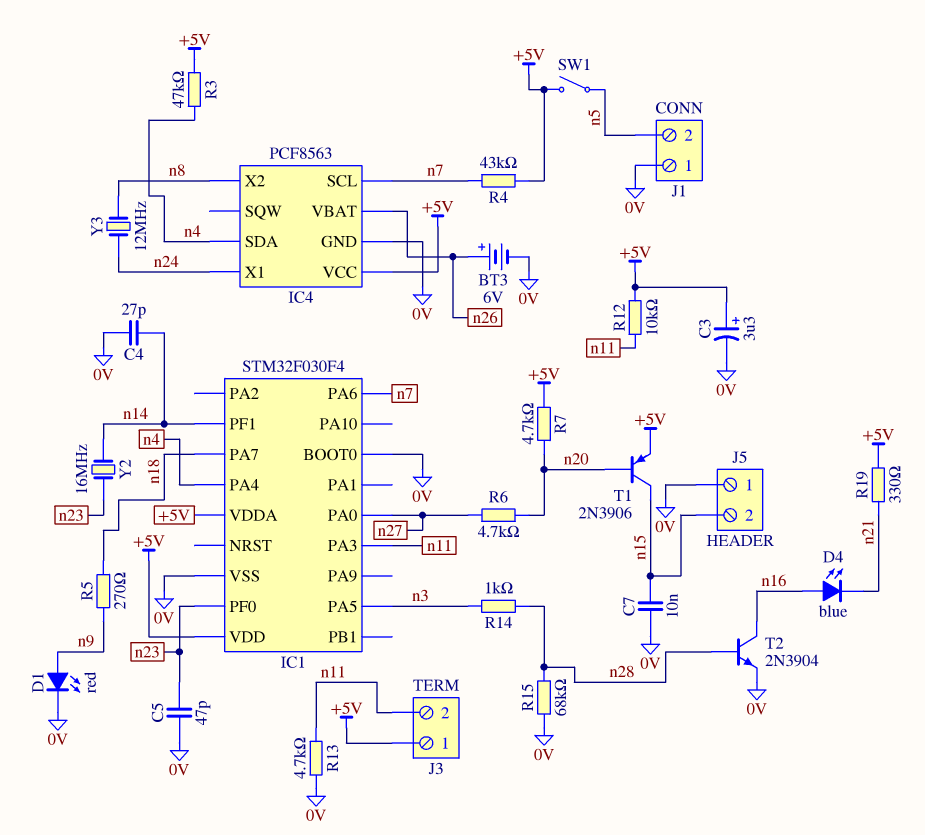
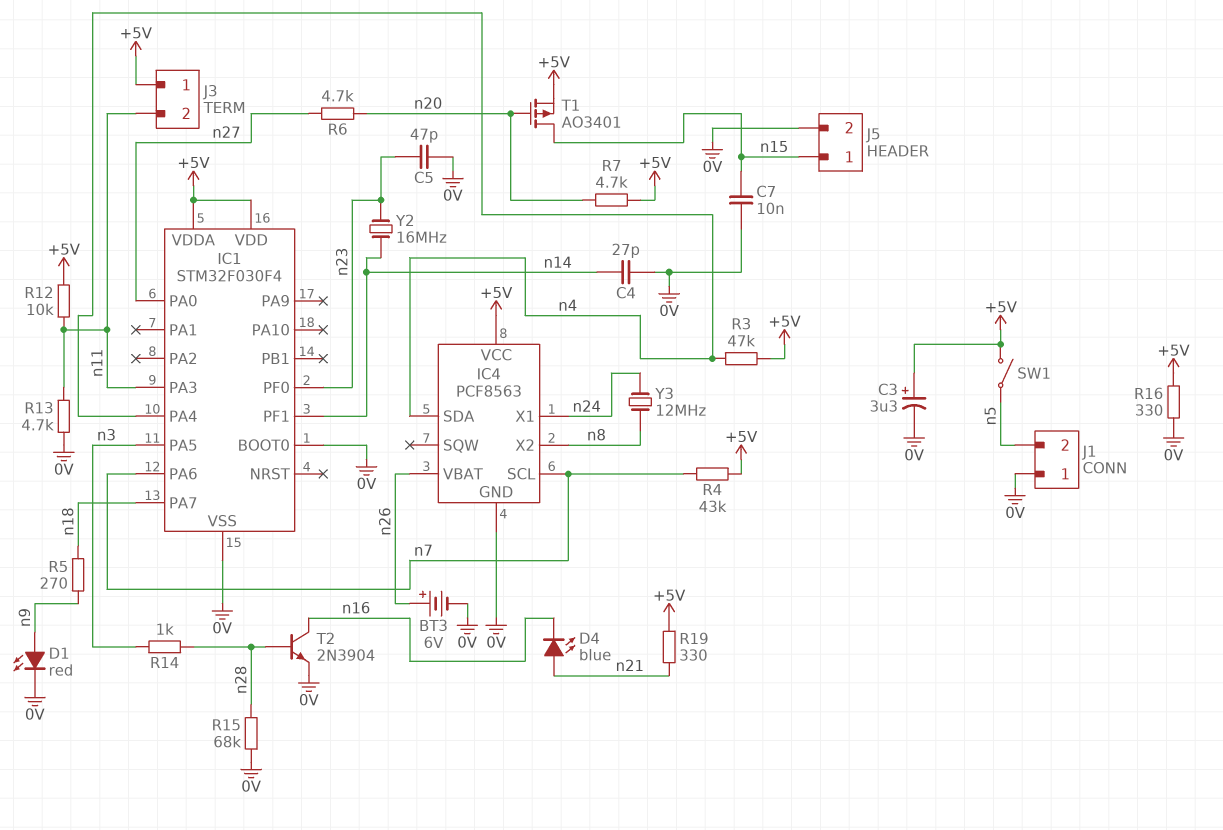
D4: LED blue (A n16, K n21) -> LED blue (A n21, K n16)
J5 pin 1: 0V -> n15
J5 pin 2: n15 -> 0V
R16: none -> 330 (+5V, 0V)
T1: PNP 2N3906 (B n20, C n15, E +5V) -> PMOS AO3401 (G n20, D n15, S +5V)

